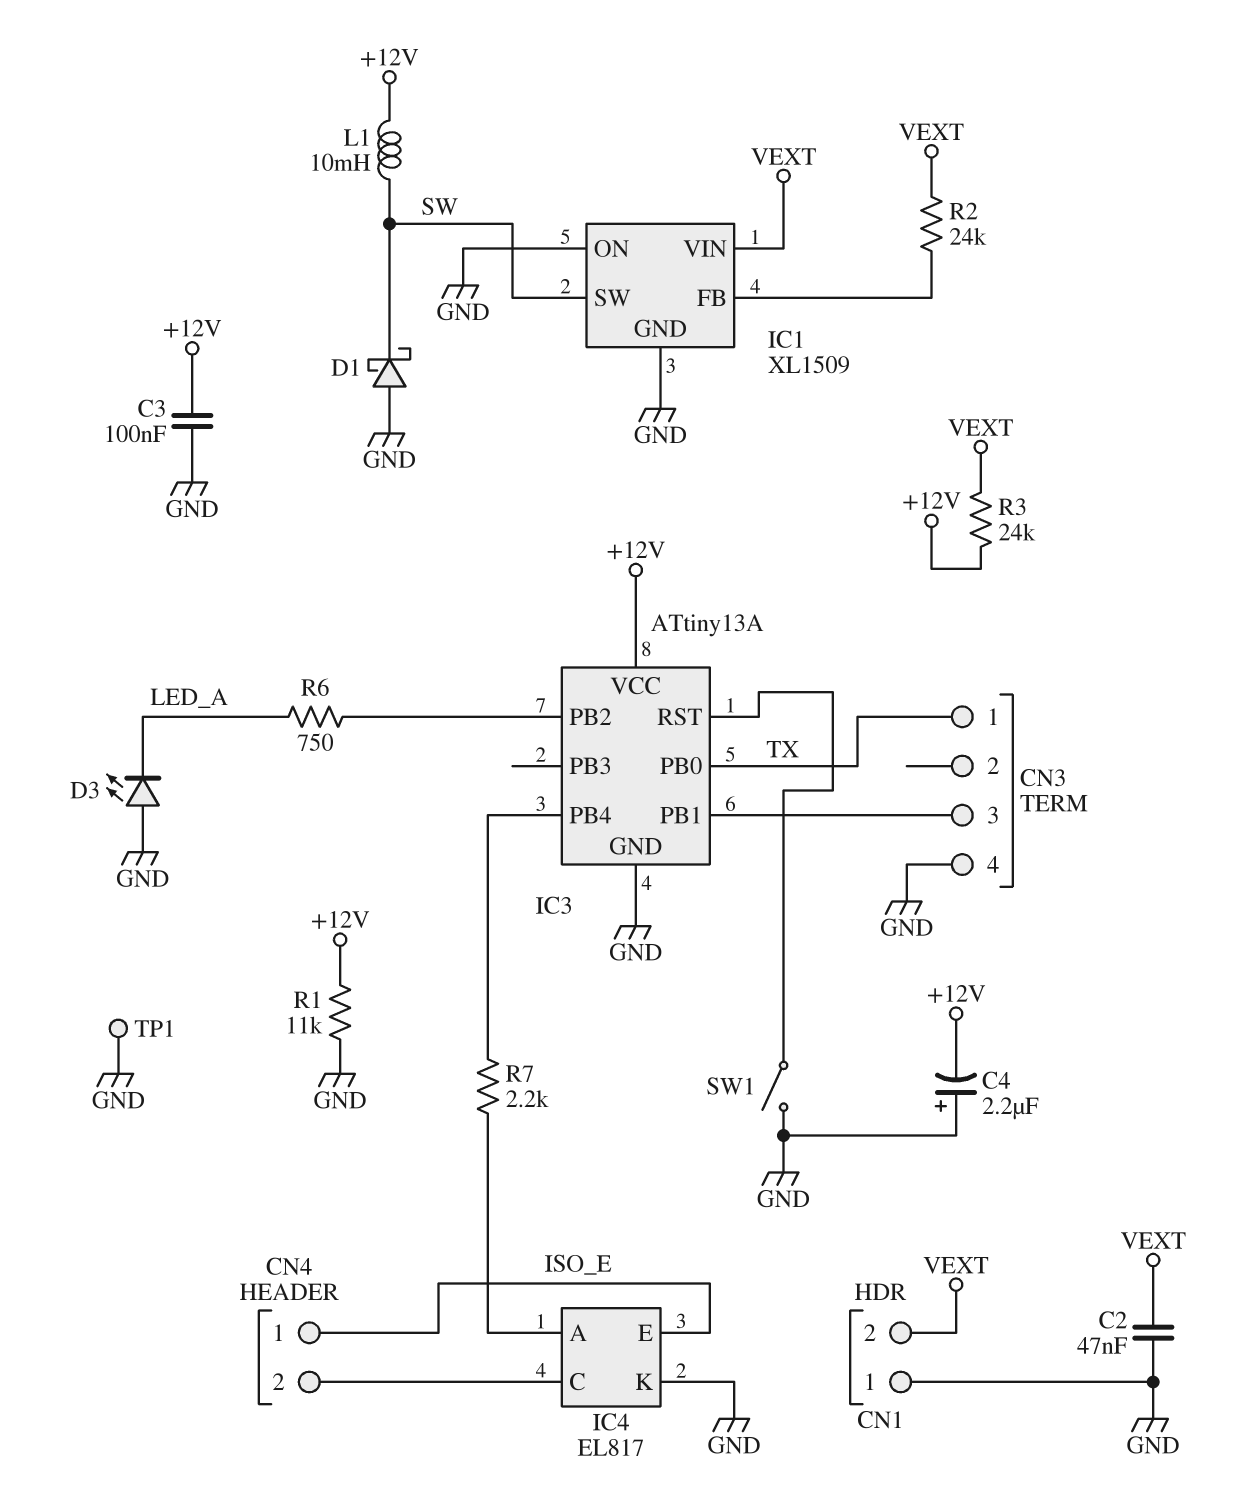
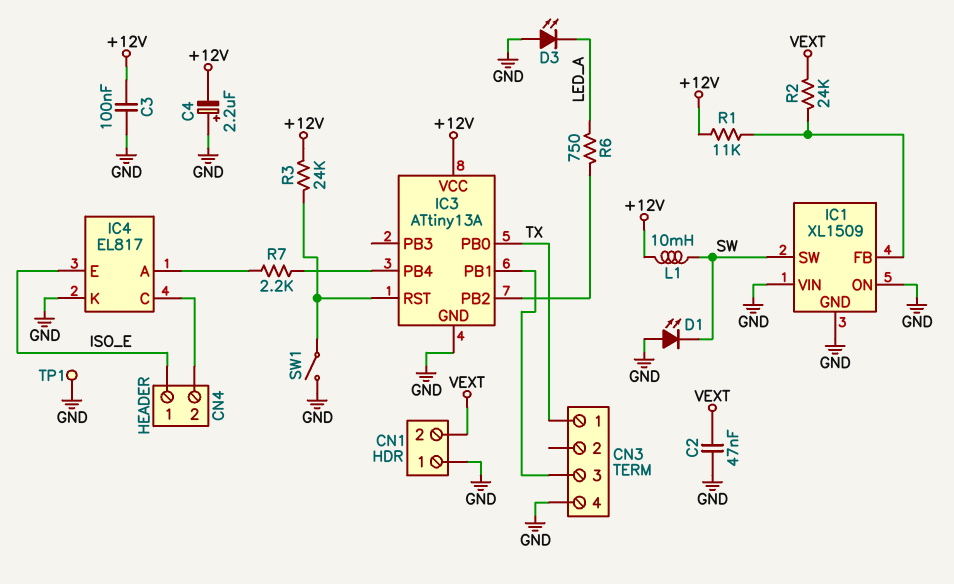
D1: schottky (A GND, K SW) -> LED (A GND, K SW)
IC1 pin VIN: VEXT -> GND
R1: 11k (+12V, GND) -> 11k (+12V, IC1/FB)
R3: 24k (+12V, VEXT) -> 24k (+12V, IC3/RST)

